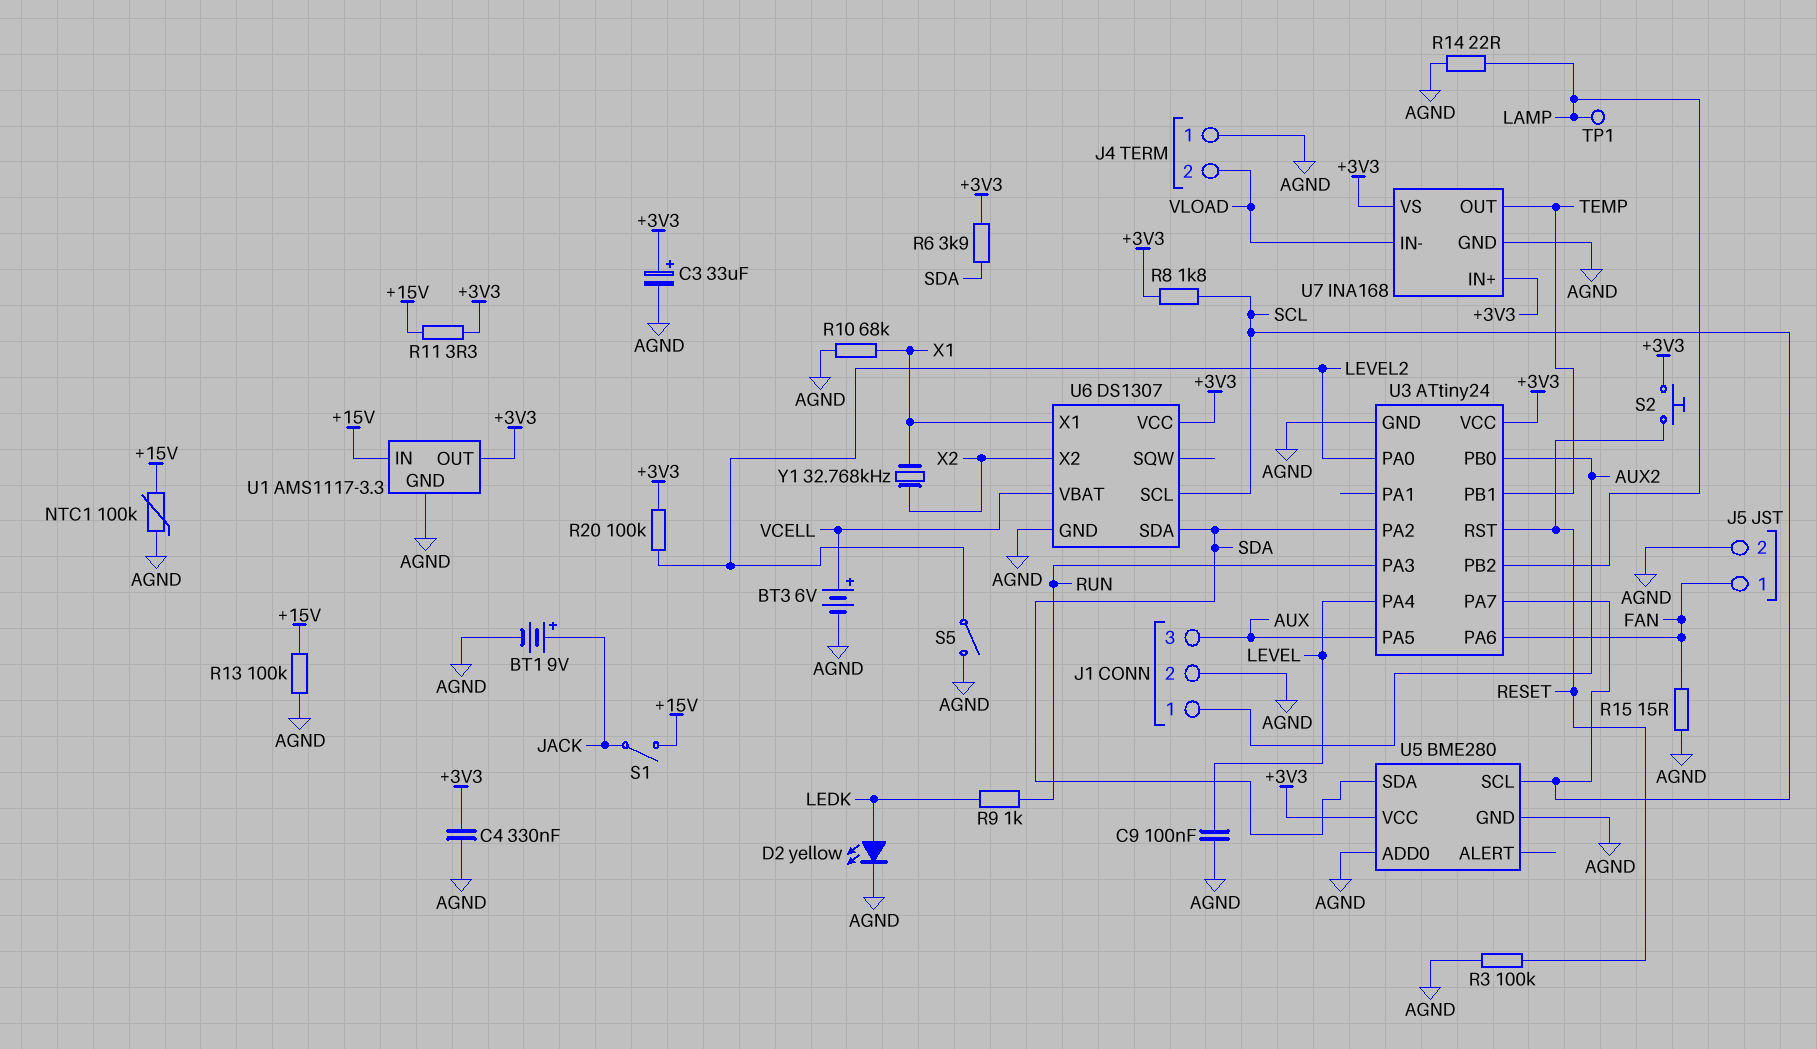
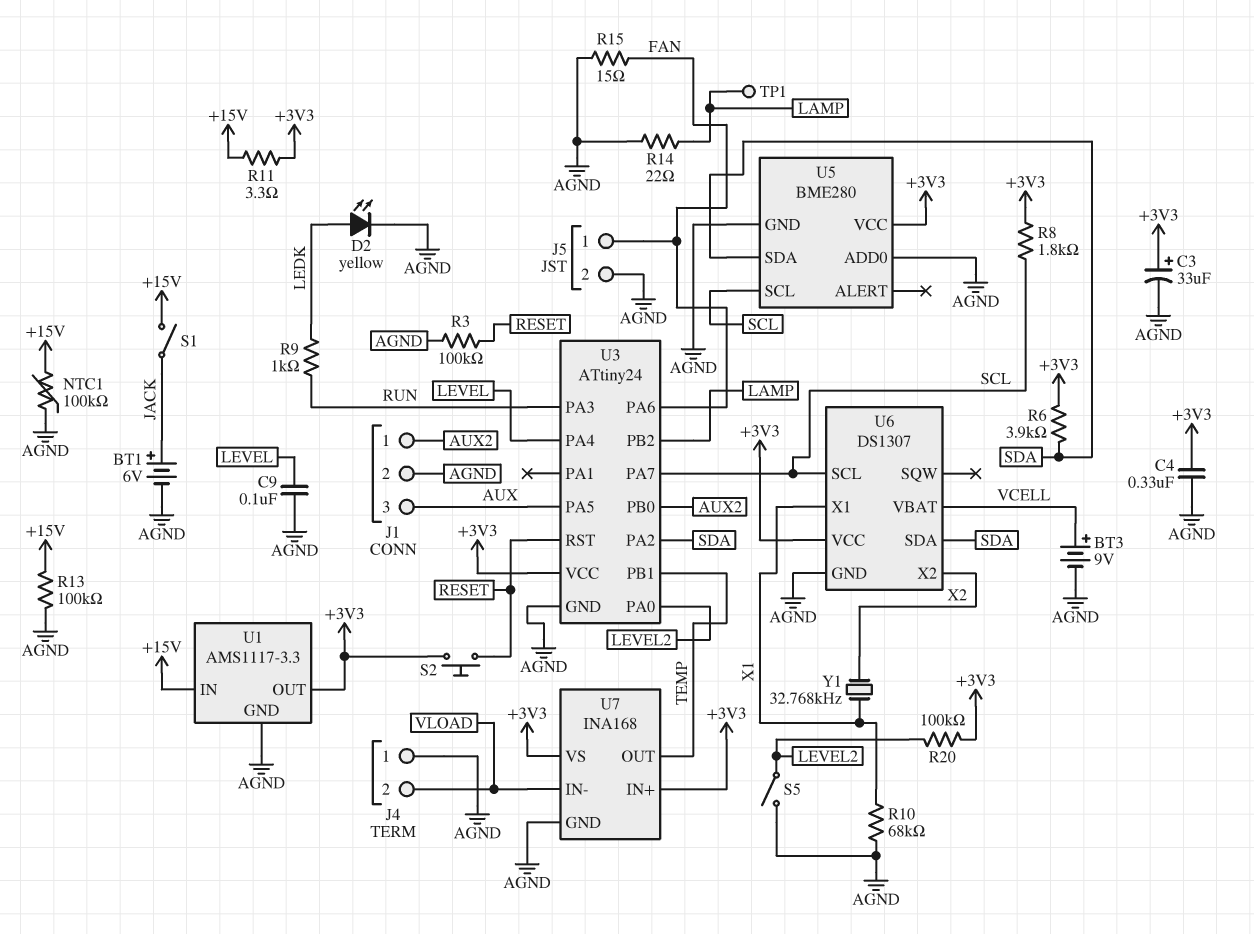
BT1: 9V (plus JACK, minus AGND) -> 6V (plus JACK, minus AGND)
BT3: 6V (plus VCELL, minus AGND) -> 9V (plus VCELL, minus AGND)

